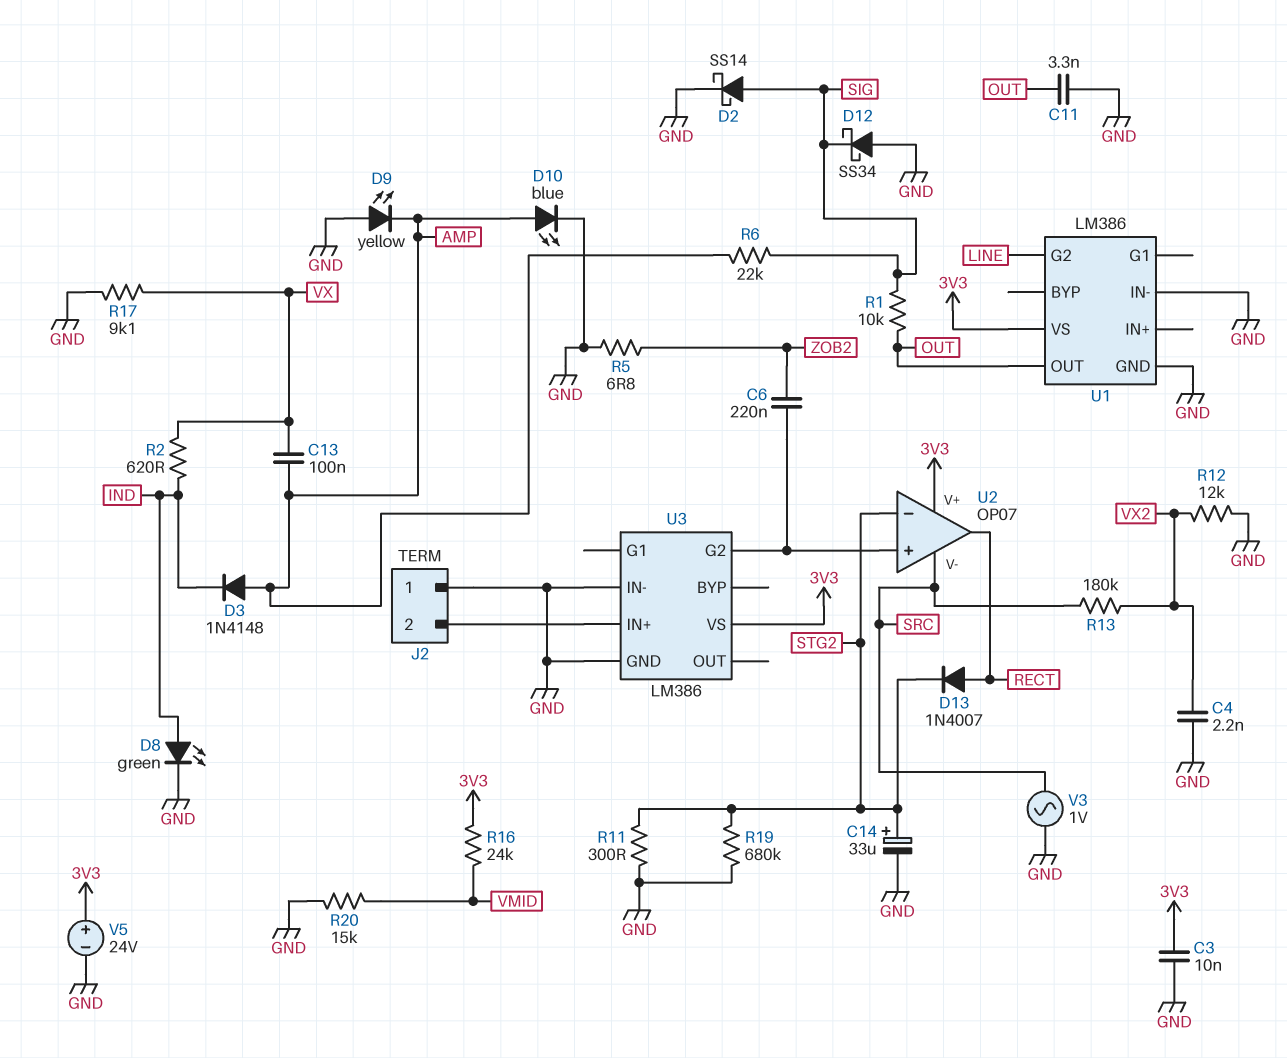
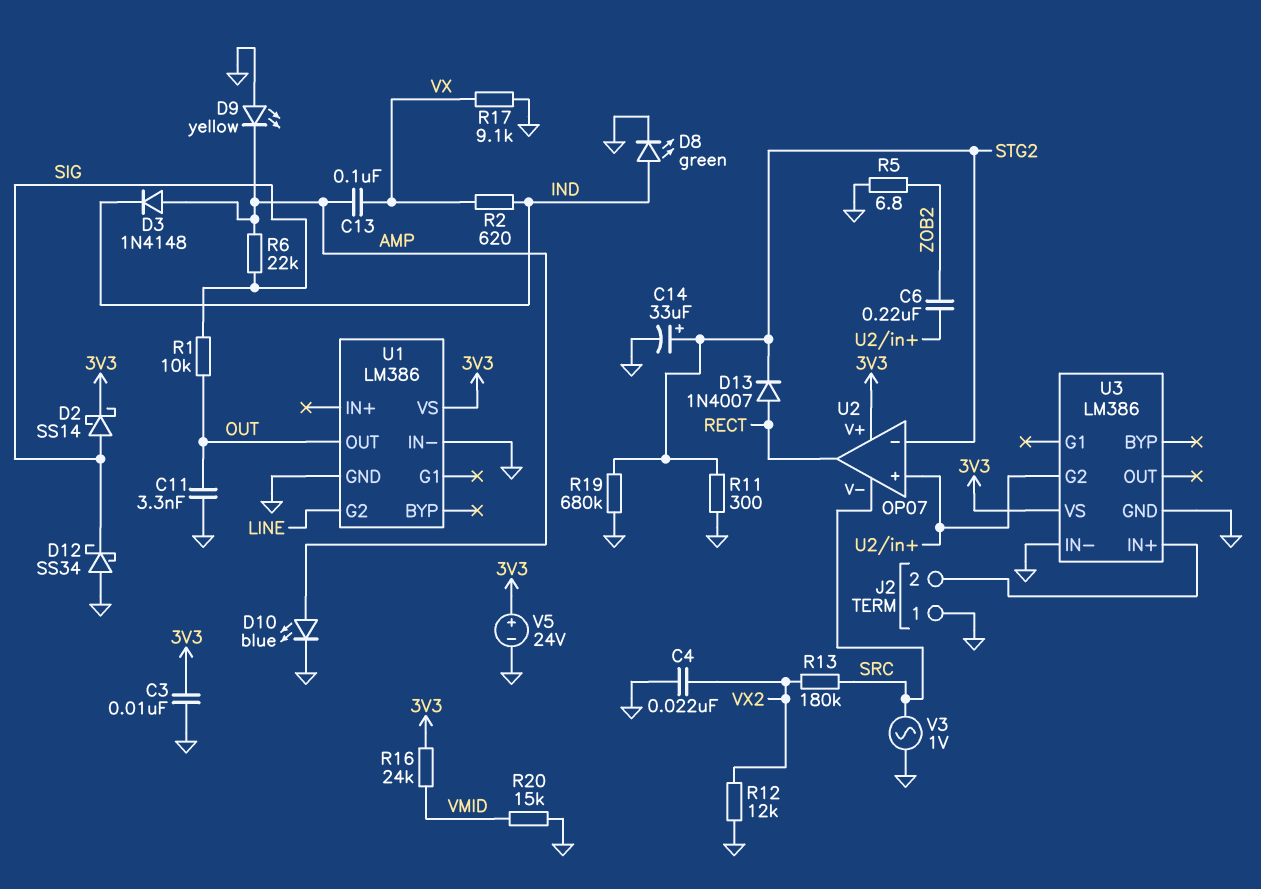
C4: 2.2nF (GND, VX2) -> 22nF (GND, VX2)
D2: schottky SS14 (A SIG, K GND) -> schottky SS14 (A SIG, K 3V3)

